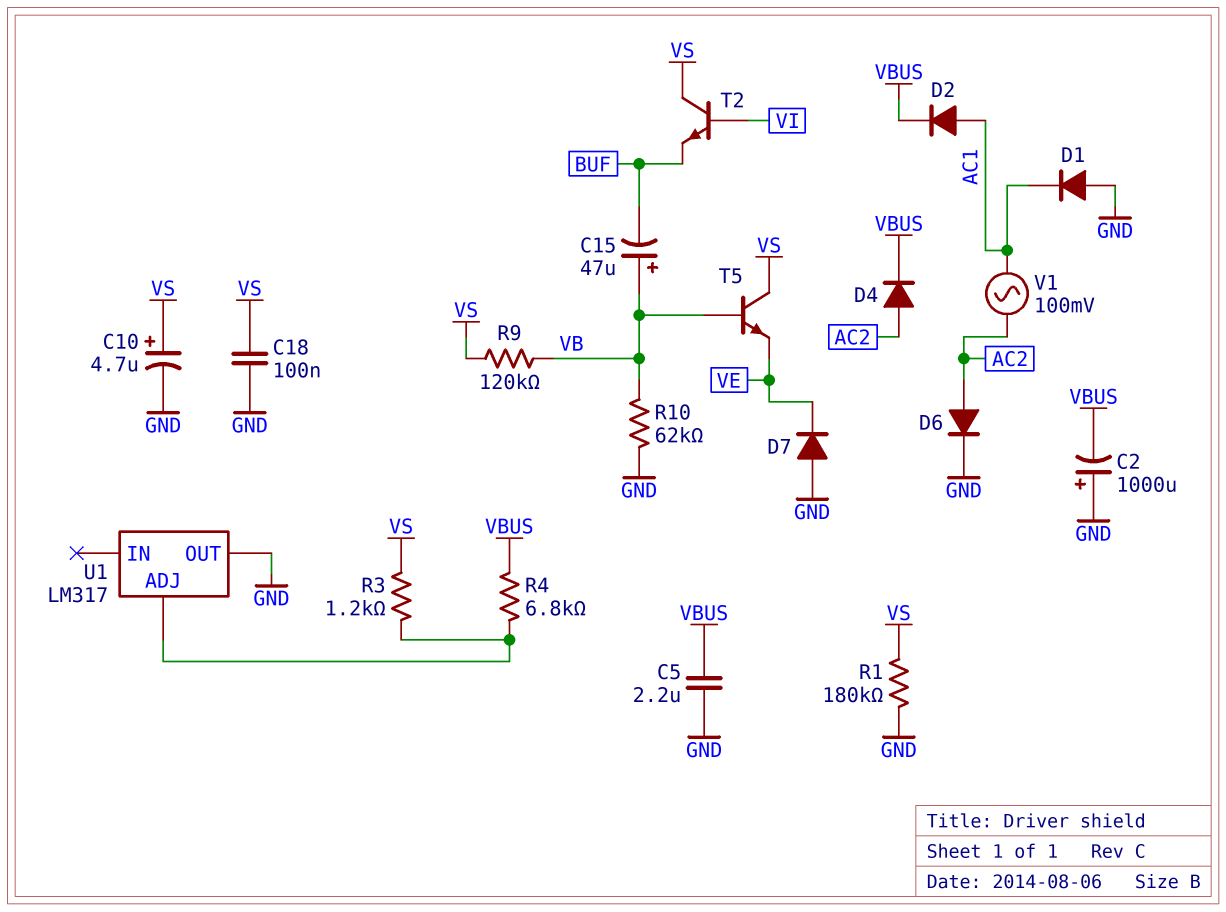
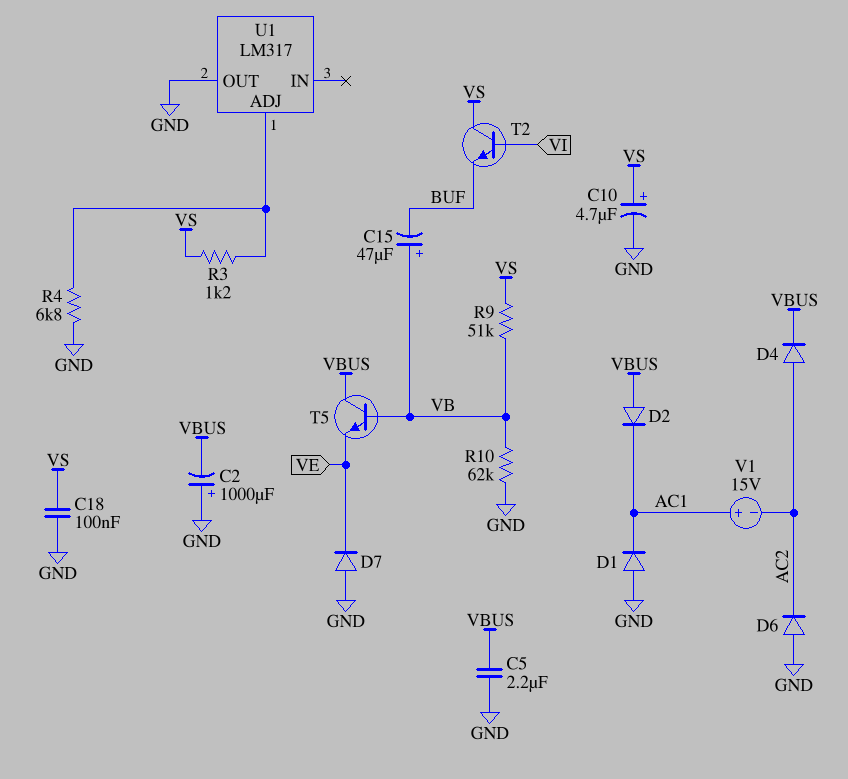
D2: diode (A AC1, K VBUS) -> diode (A VBUS, K AC1)
D6: diode (A AC2, K GND) -> diode (A GND, K AC2)
R1: 180k (GND, VS) -> none
R4: 6.8k (U1/ADJ, VBUS) -> 6.8k (GND, U1/ADJ)
R9: 120k (VB, VS) -> 51k (VB, VS)
T5: NPN (B VB, C VS, E VE) -> NPN (B VB, C VBUS, E VE)
V1: AC 100mV (AC1, AC2) -> 15V (plus AC1, minus AC2)

